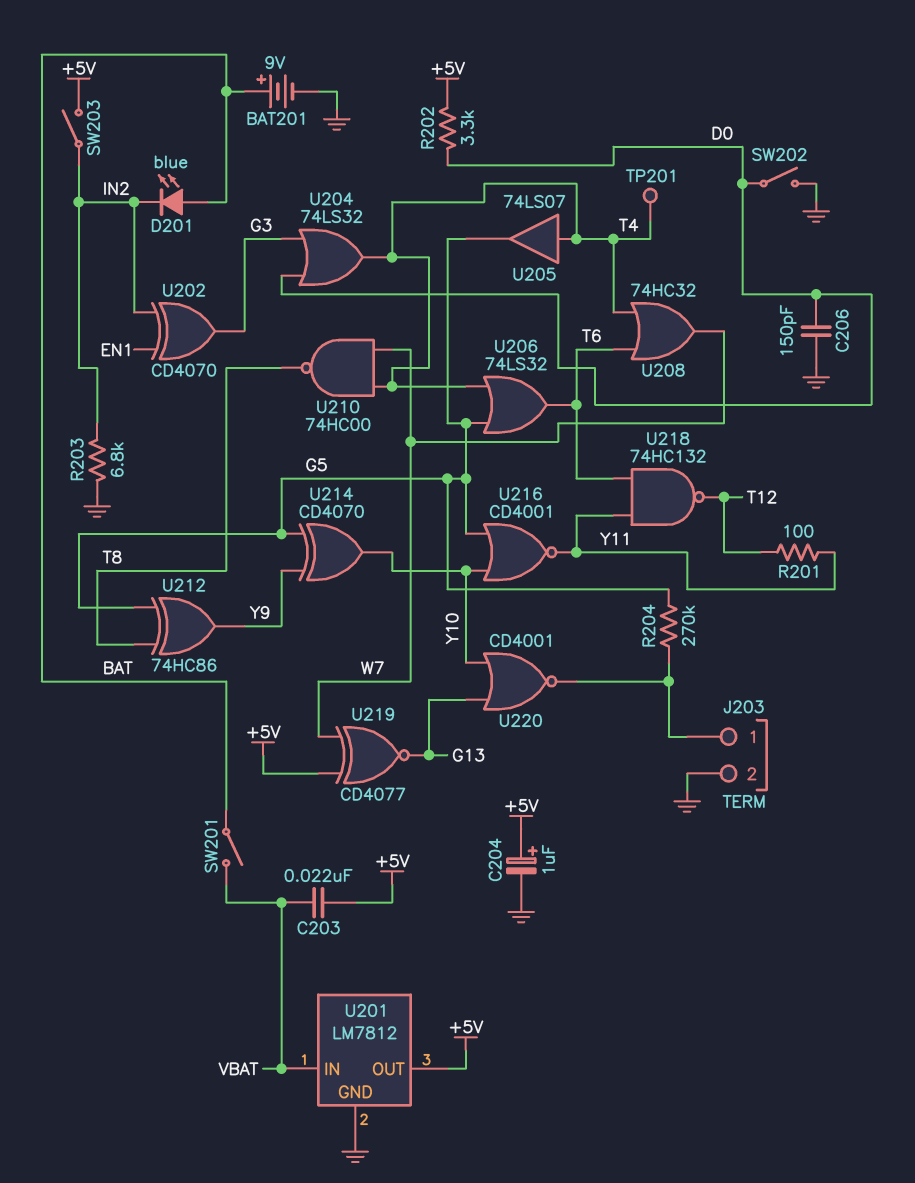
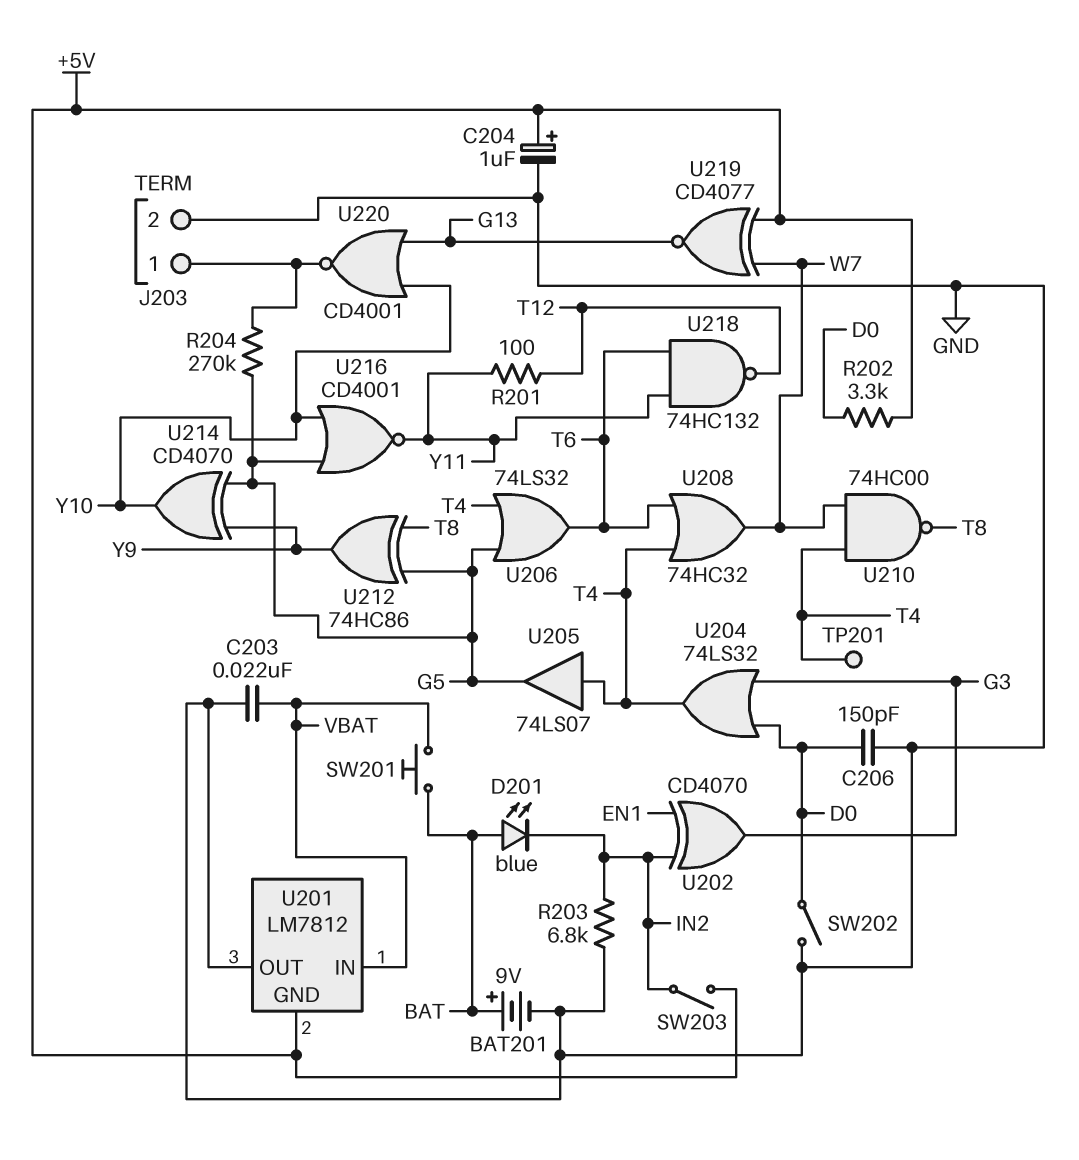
C203: 22nF (+5V, VBAT) -> 22nF (GND, VBAT)
SW201: switch (BAT, VBAT) -> button (BAT, VBAT)
U201 pin GND: GND -> +5V
U201 pin OUT: +5V -> GND

